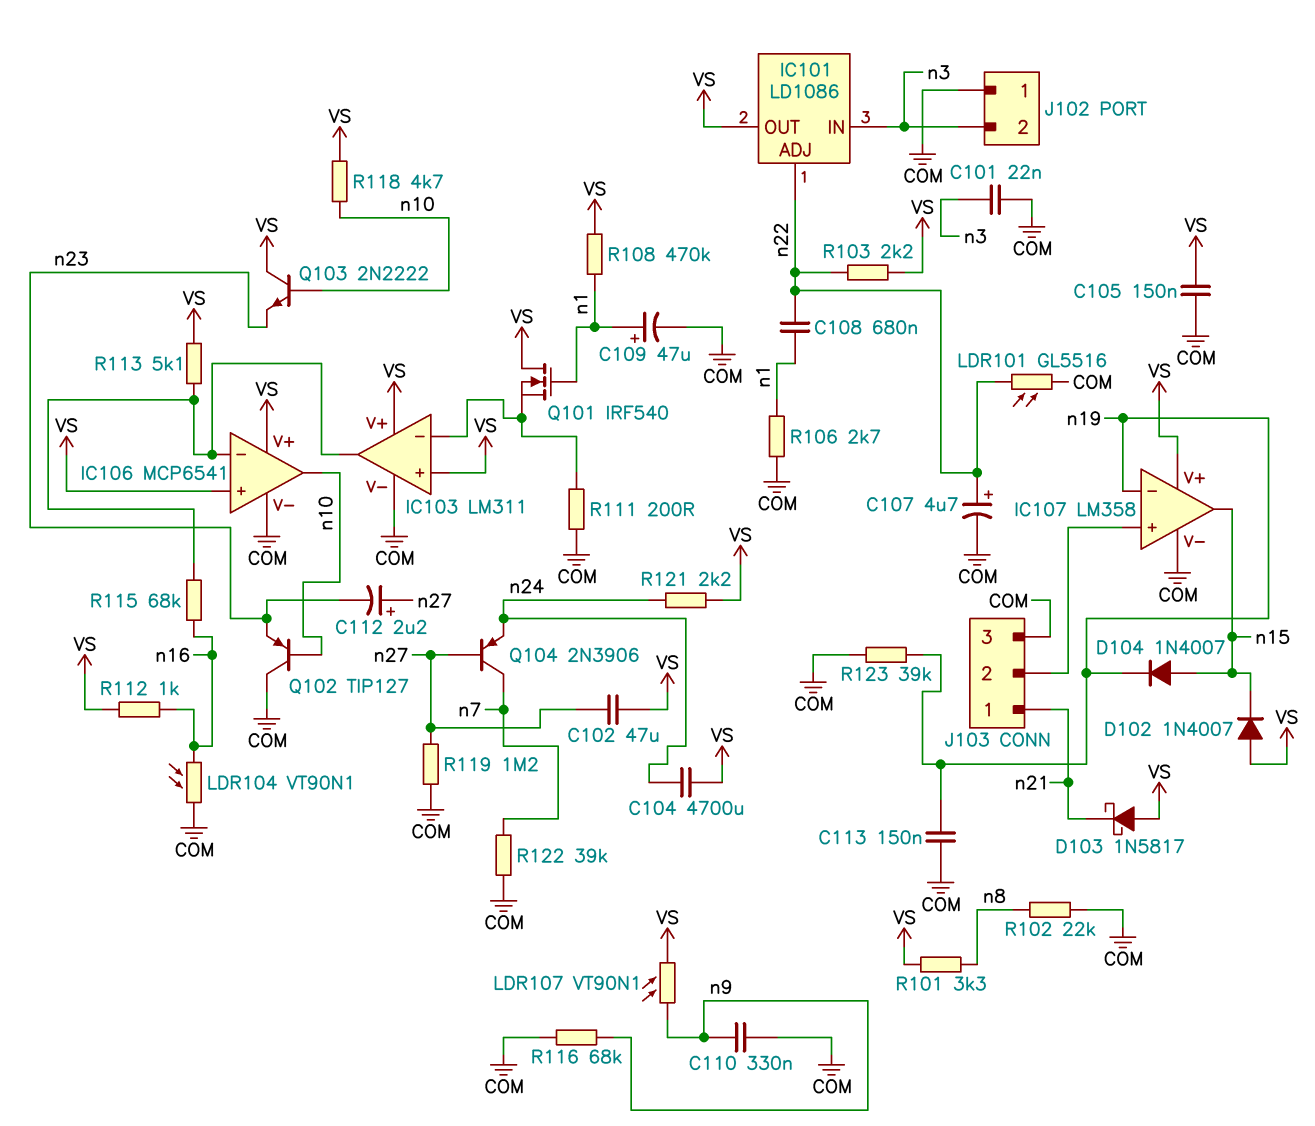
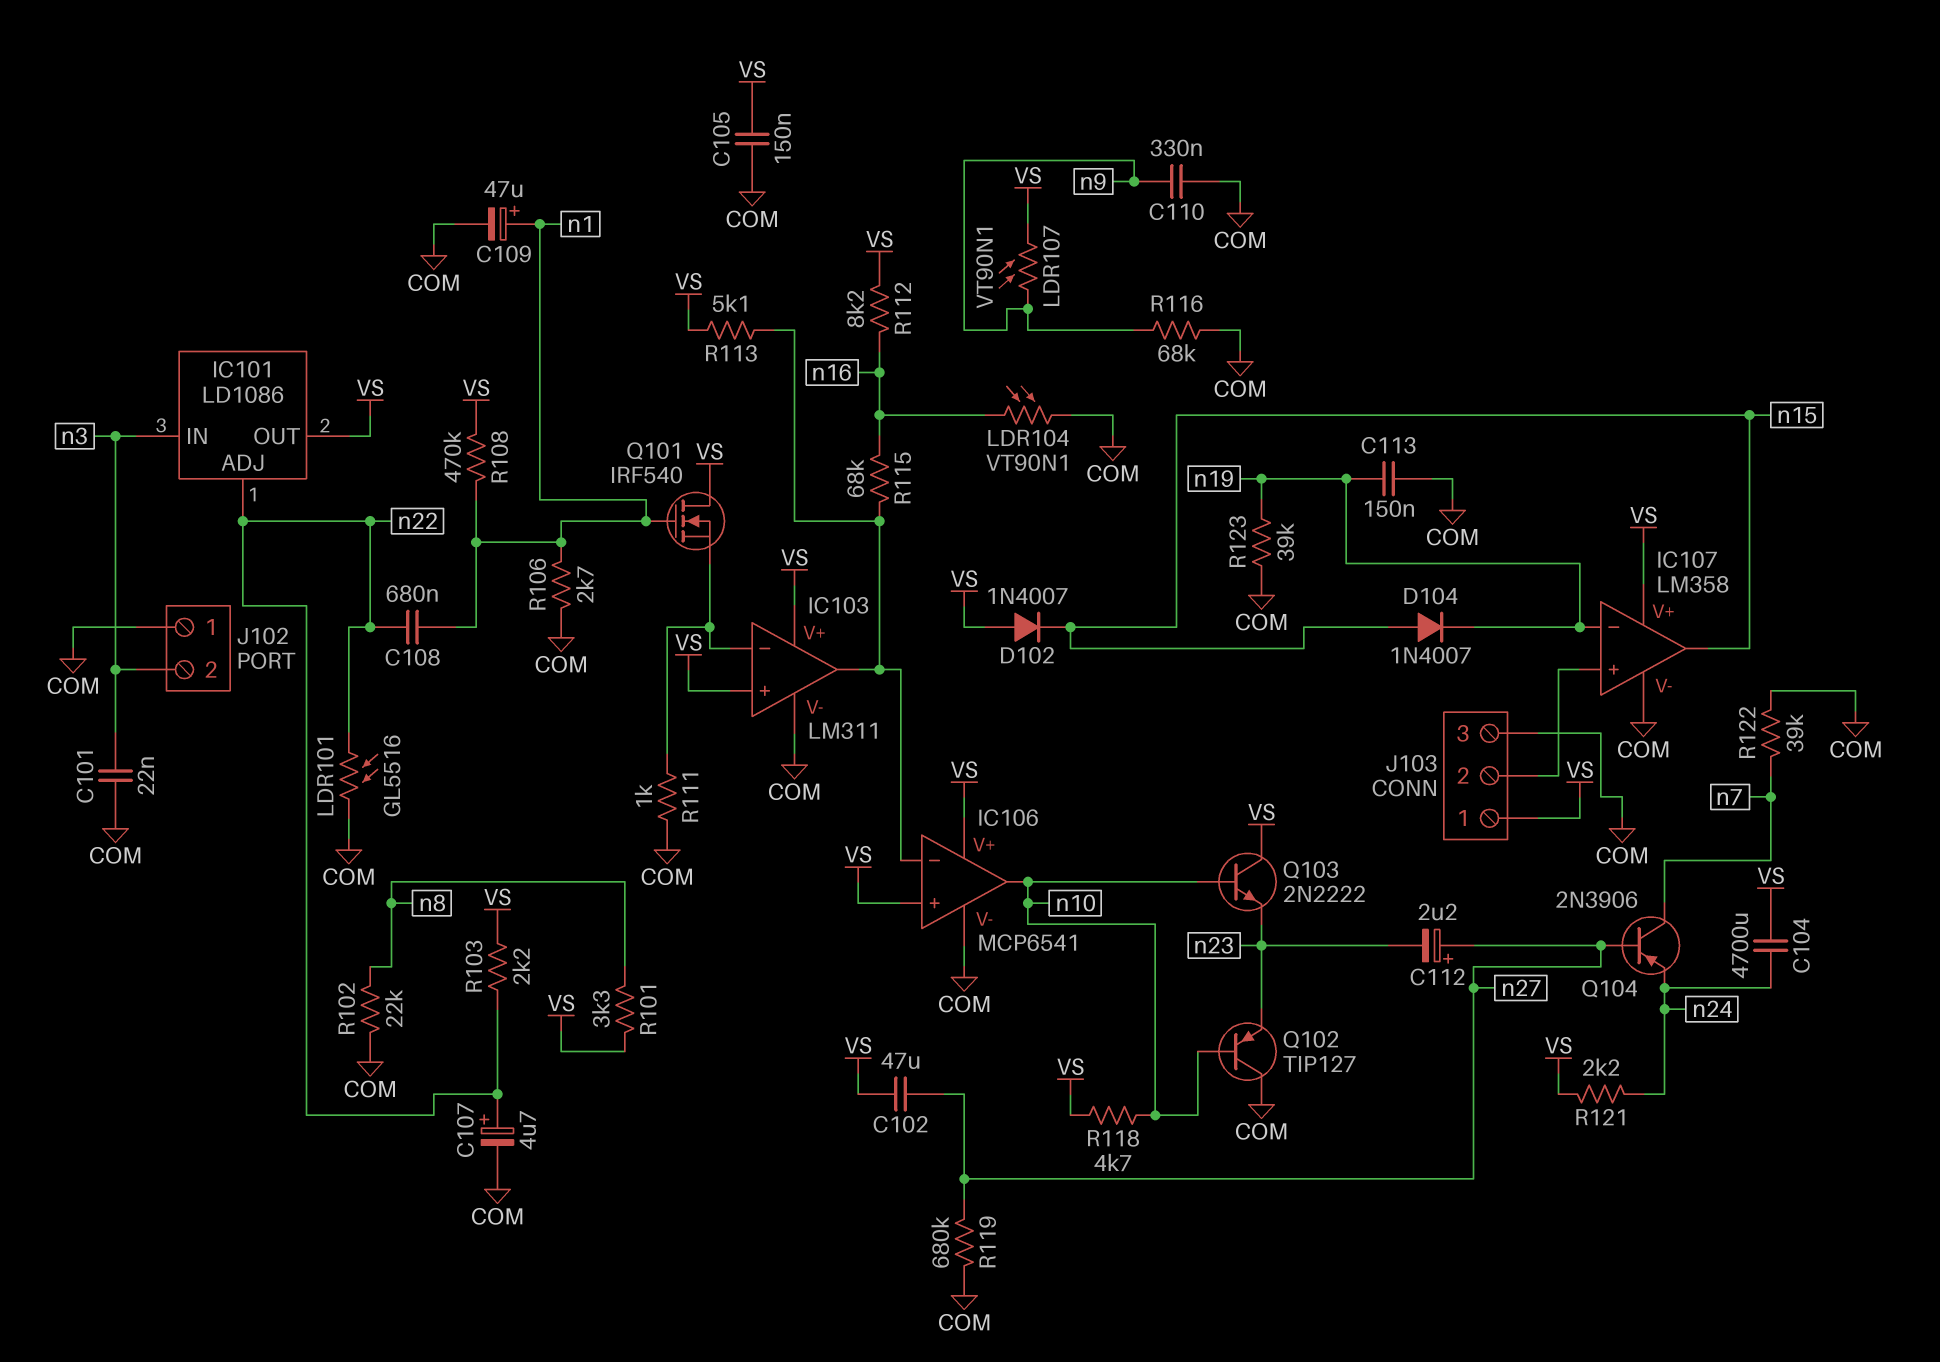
D103: schottky 1N5817 (A VS, K n21) -> none
J103 pin 1: n21 -> VS
R111: 200 (COM, IC103/in-) -> 1k (COM, IC103/in-)
R112: 1k (VS, n16) -> 8.2k (VS, n16)
R119: 1.2M (COM, n27) -> 680k (COM, n27)

